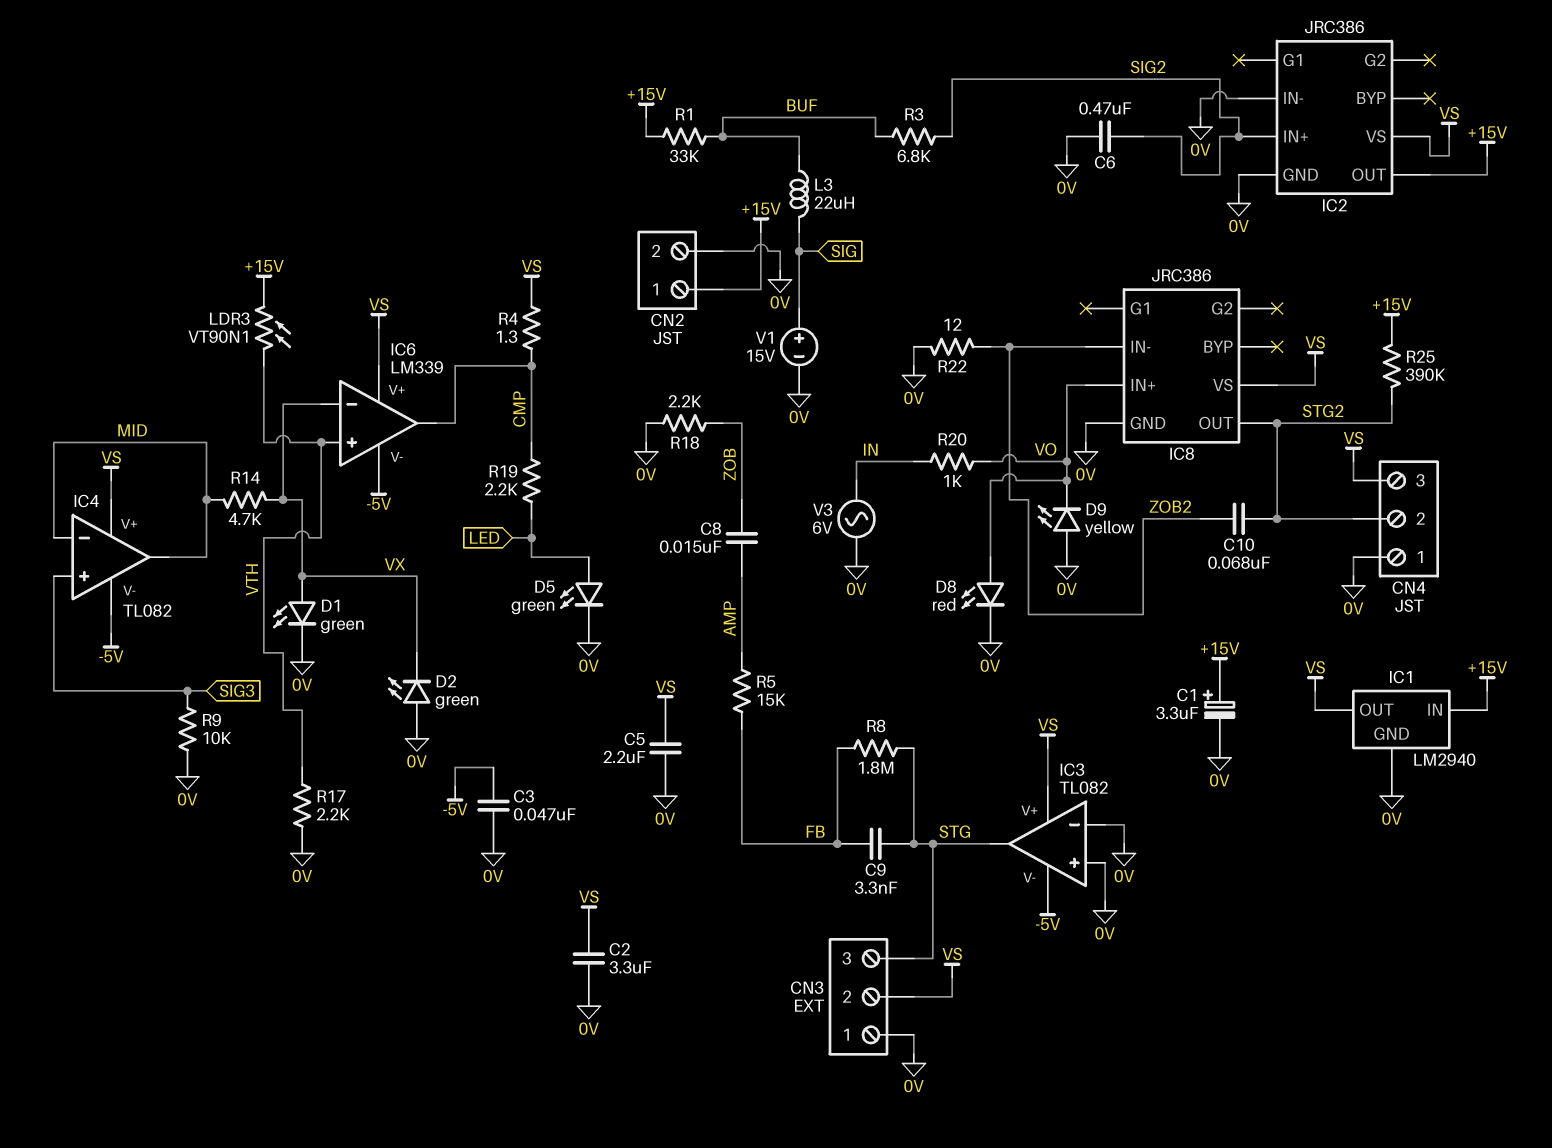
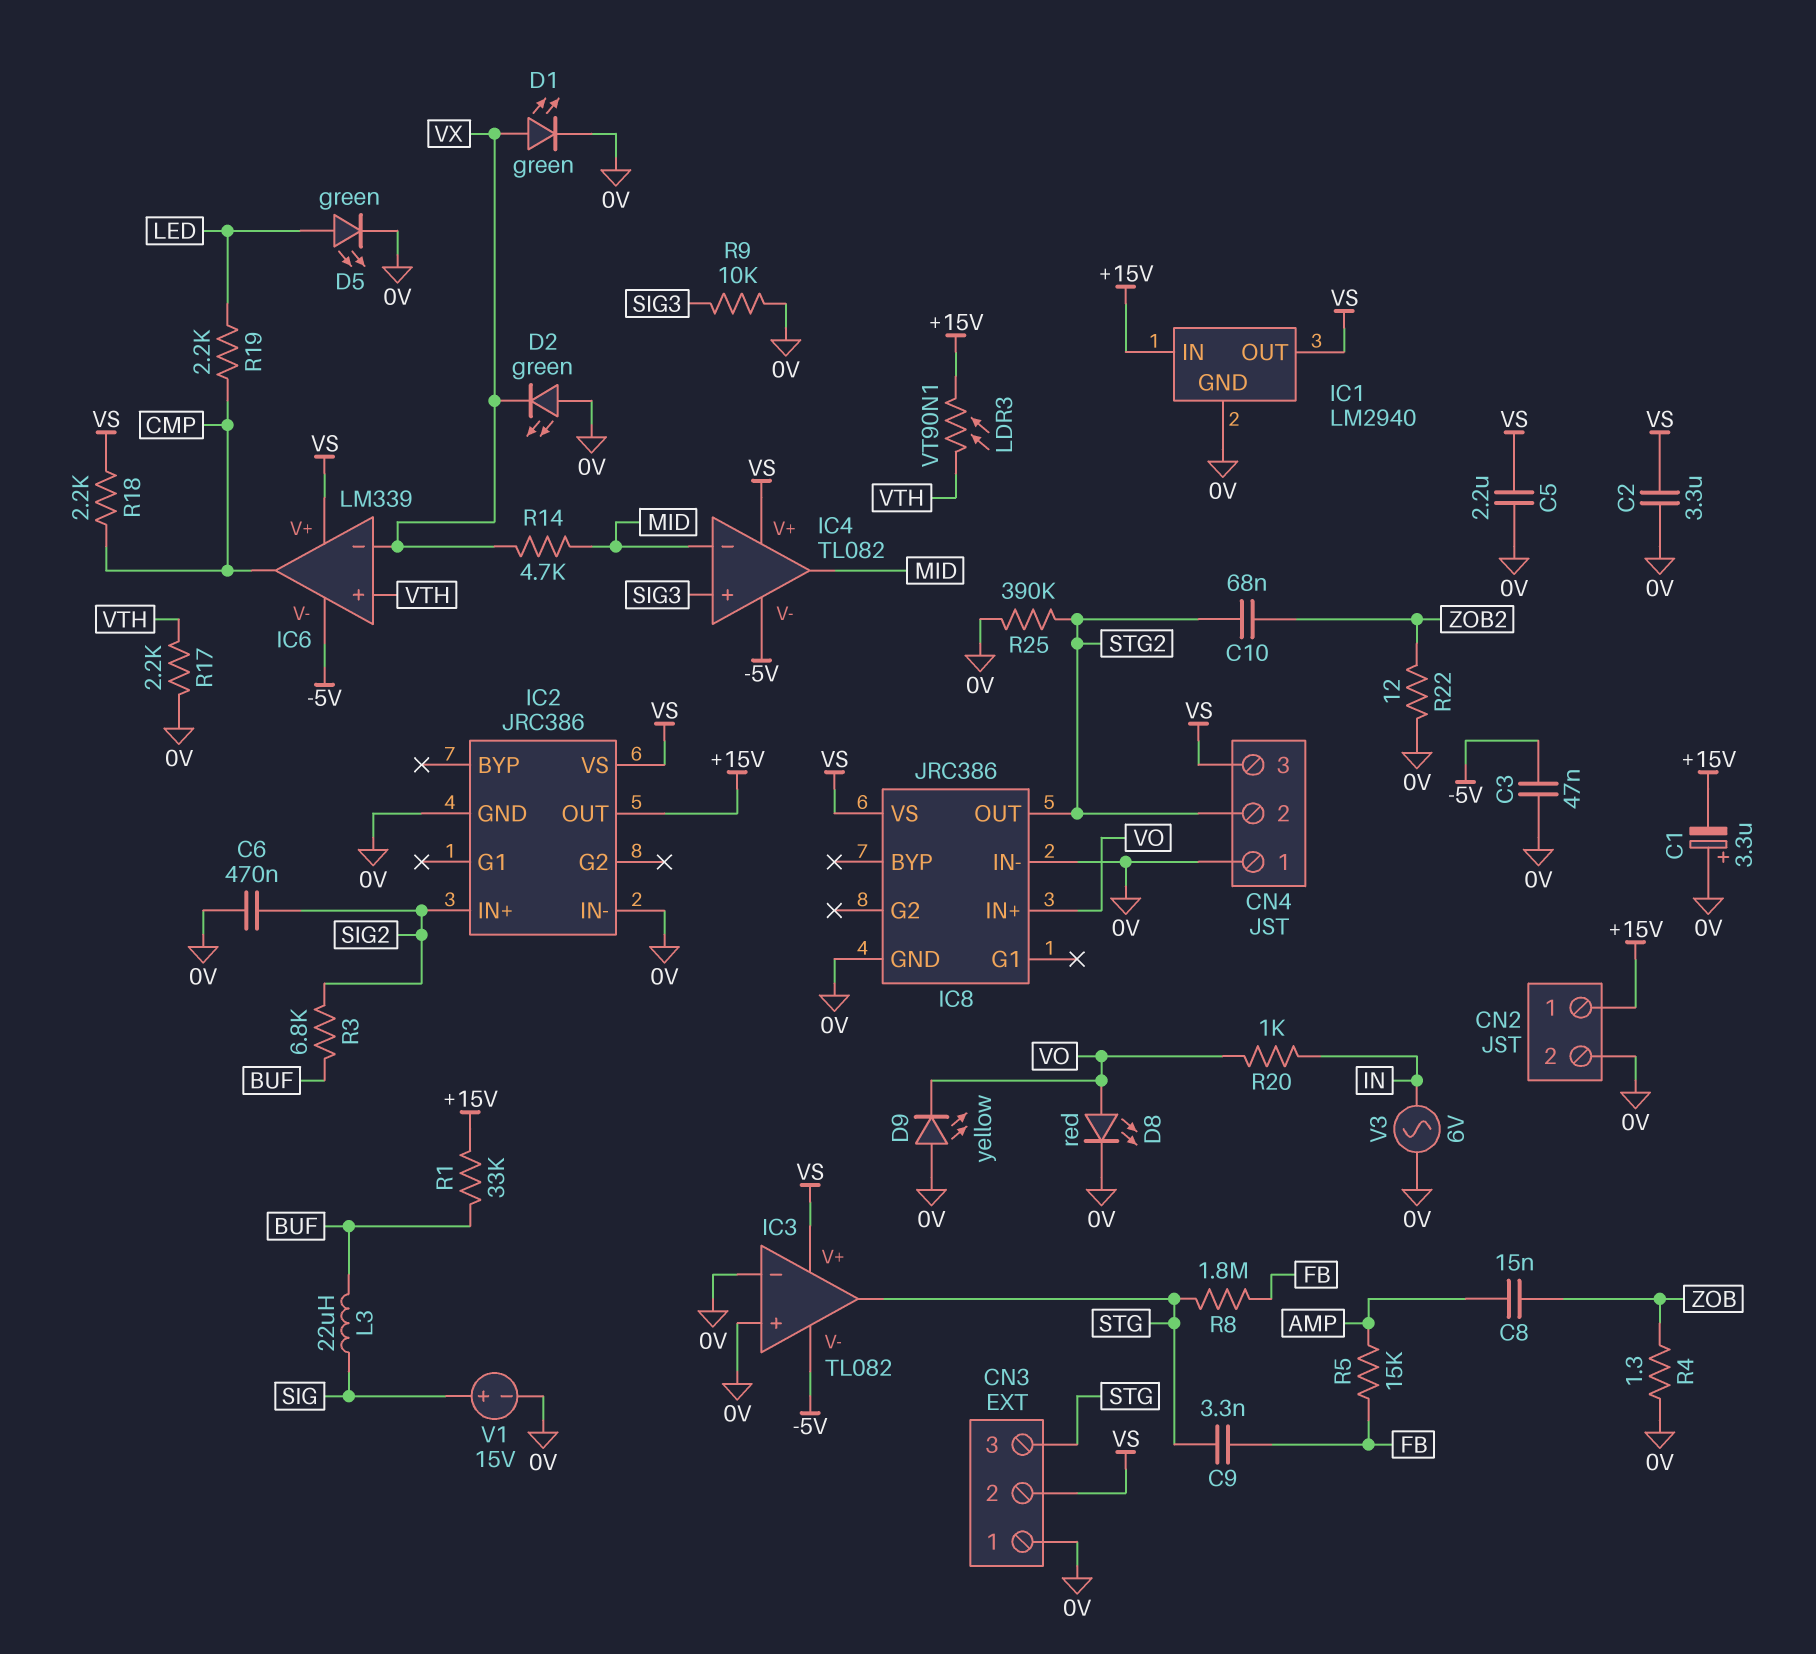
C1: 3.3uF (plus +15V, minus 0V) -> 3.3uF (plus 0V, minus +15V)
IC8 pin IN-: ZOB2 -> 0V
R4: 1.3 (CMP, VS) -> 1.3 (0V, ZOB)
R18: 2.2k (0V, ZOB) -> 2.2k (CMP, VS)
R25: 390k (+15V, STG2) -> 390k (0V, STG2)

